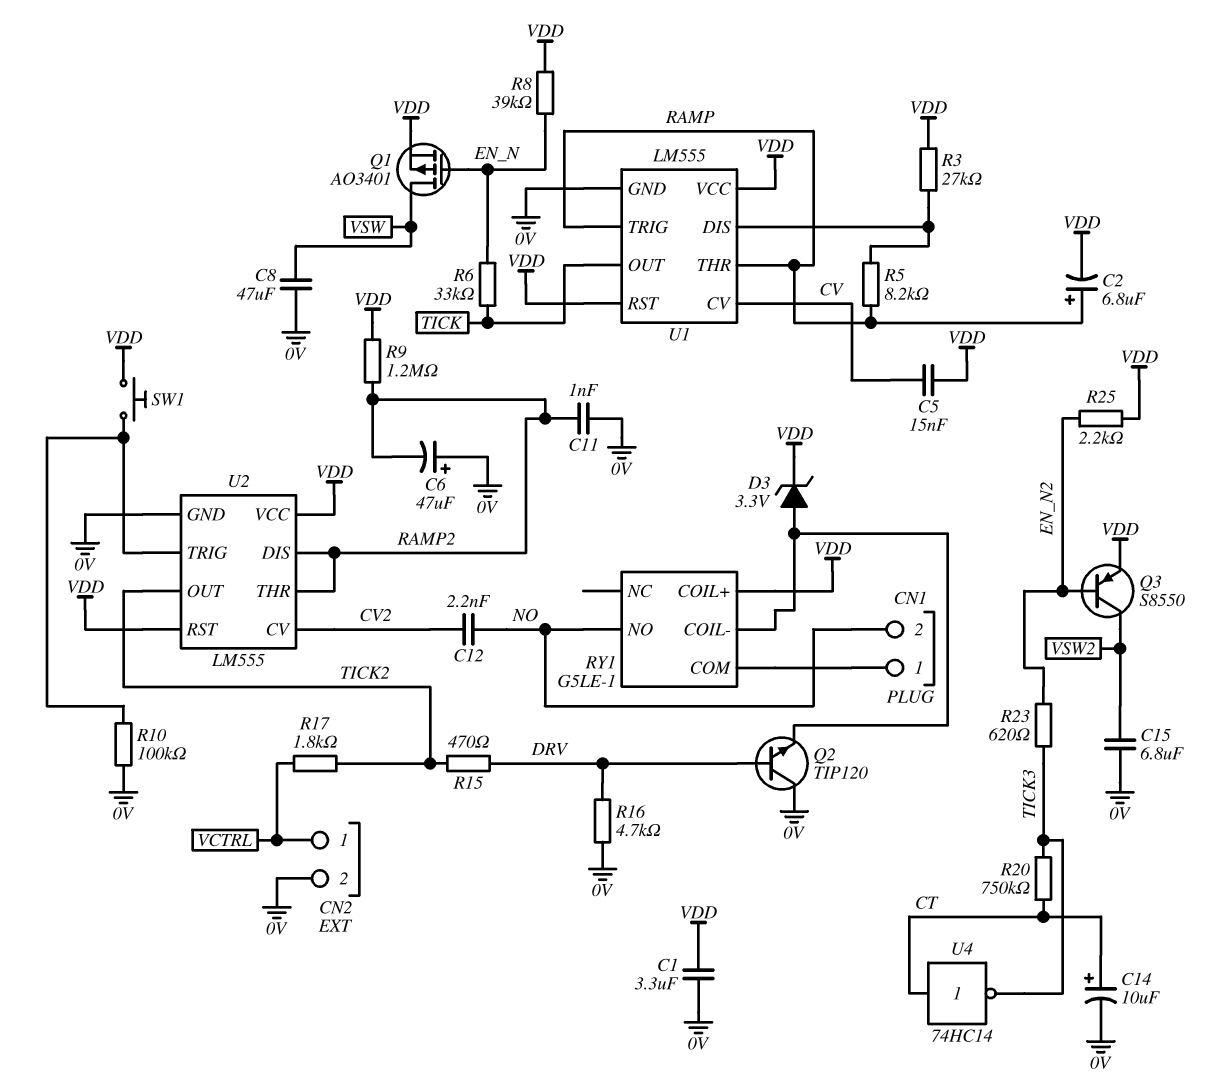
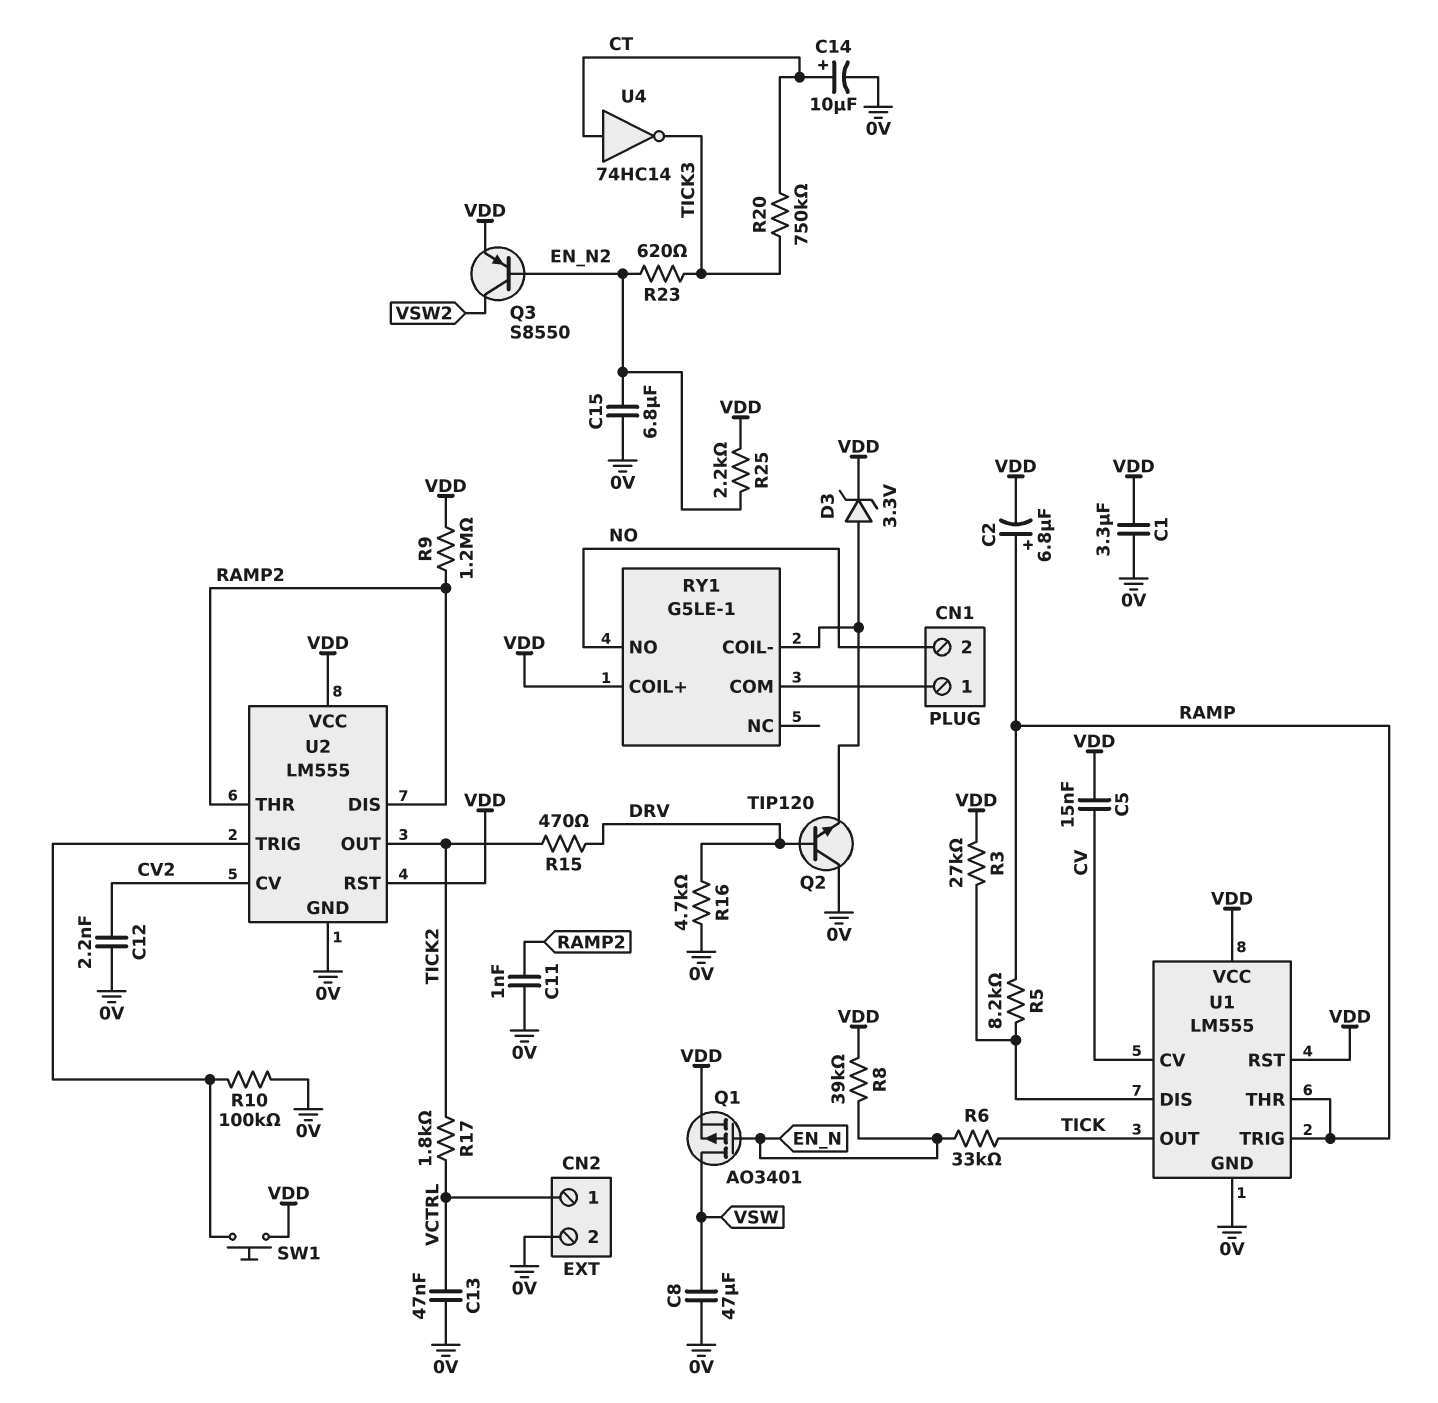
C6: 47uF (plus 0V, minus RAMP2) -> none
C12: 2.2nF (CV2, NO) -> 2.2nF (0V, CV2)
C13: none -> 47nF (0V, VCTRL)
C15: 6.8uF (0V, VSW2) -> 6.8uF (0V, EN_N2)

